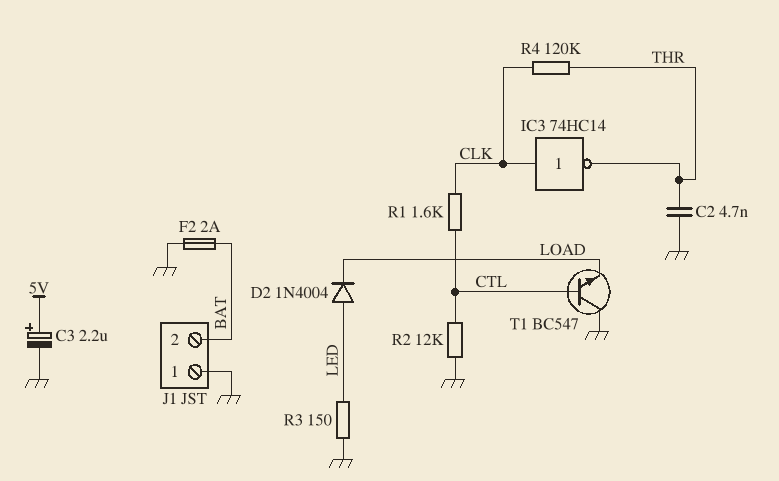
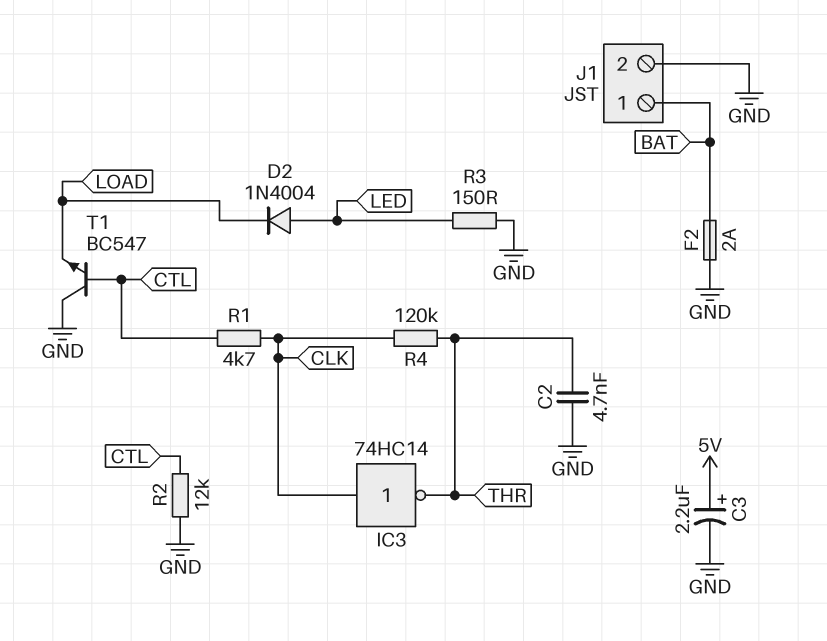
J1 pin 1: GND -> BAT
J1 pin 2: BAT -> GND
R1: 1.6k (CLK, CTL) -> 4.7k (CLK, CTL)

